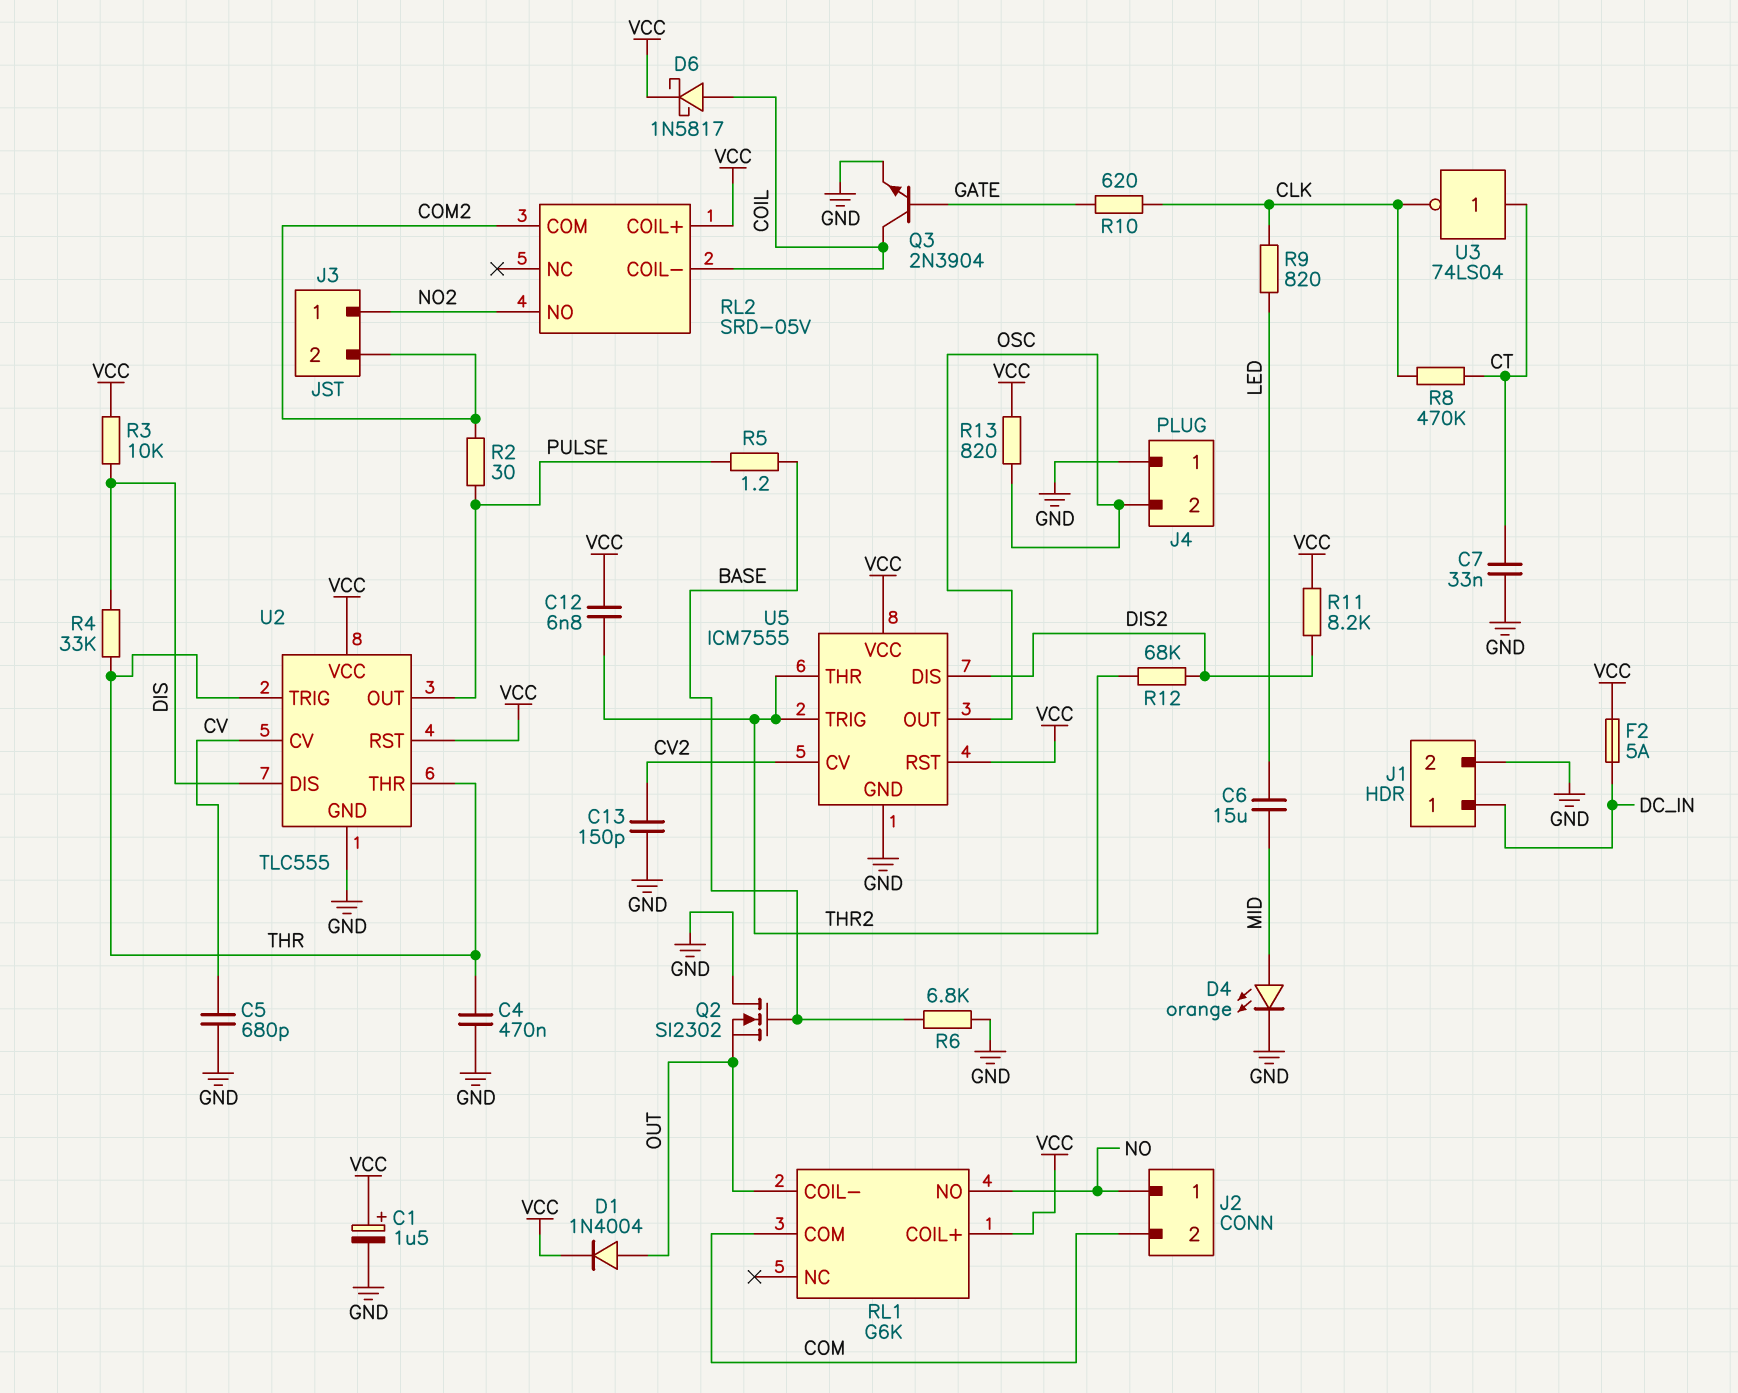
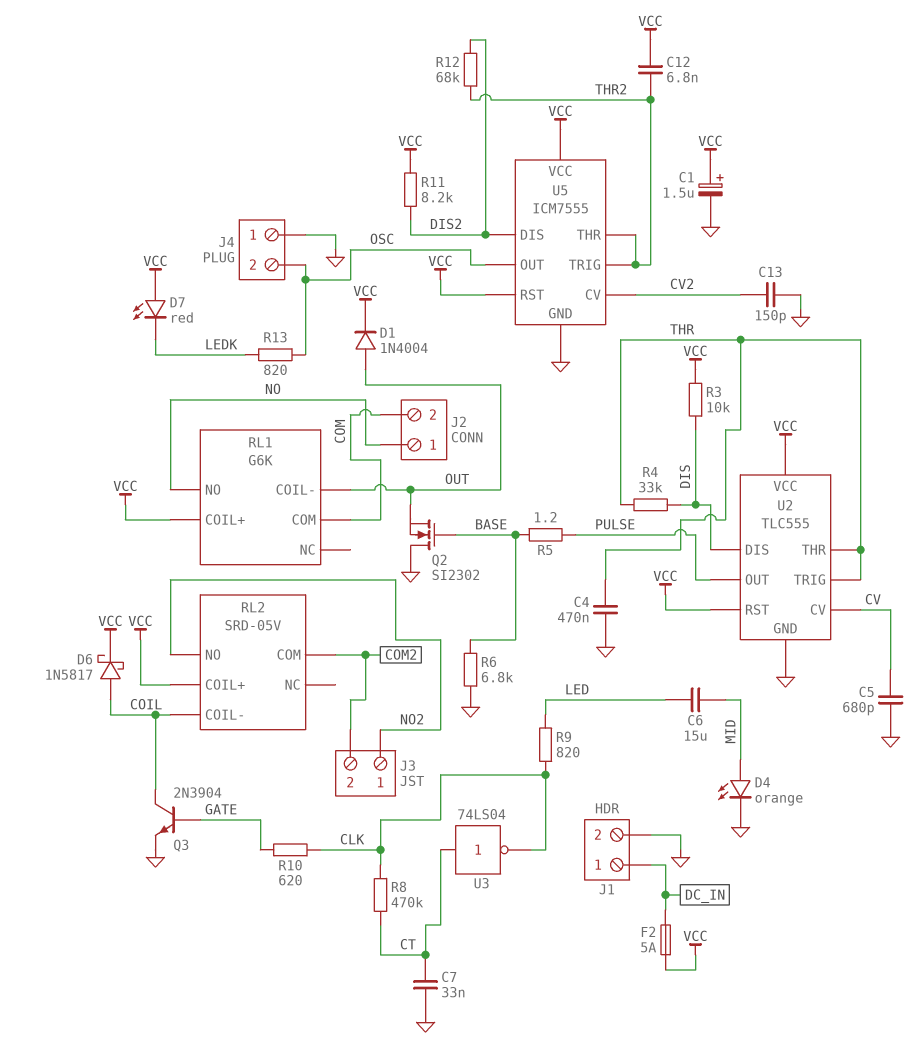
D7: none -> LED red (A VCC, K LEDK)
R2: 30 (COM2, PULSE) -> none
R13: 820 (OSC, VCC) -> 820 (LEDK, OSC)

